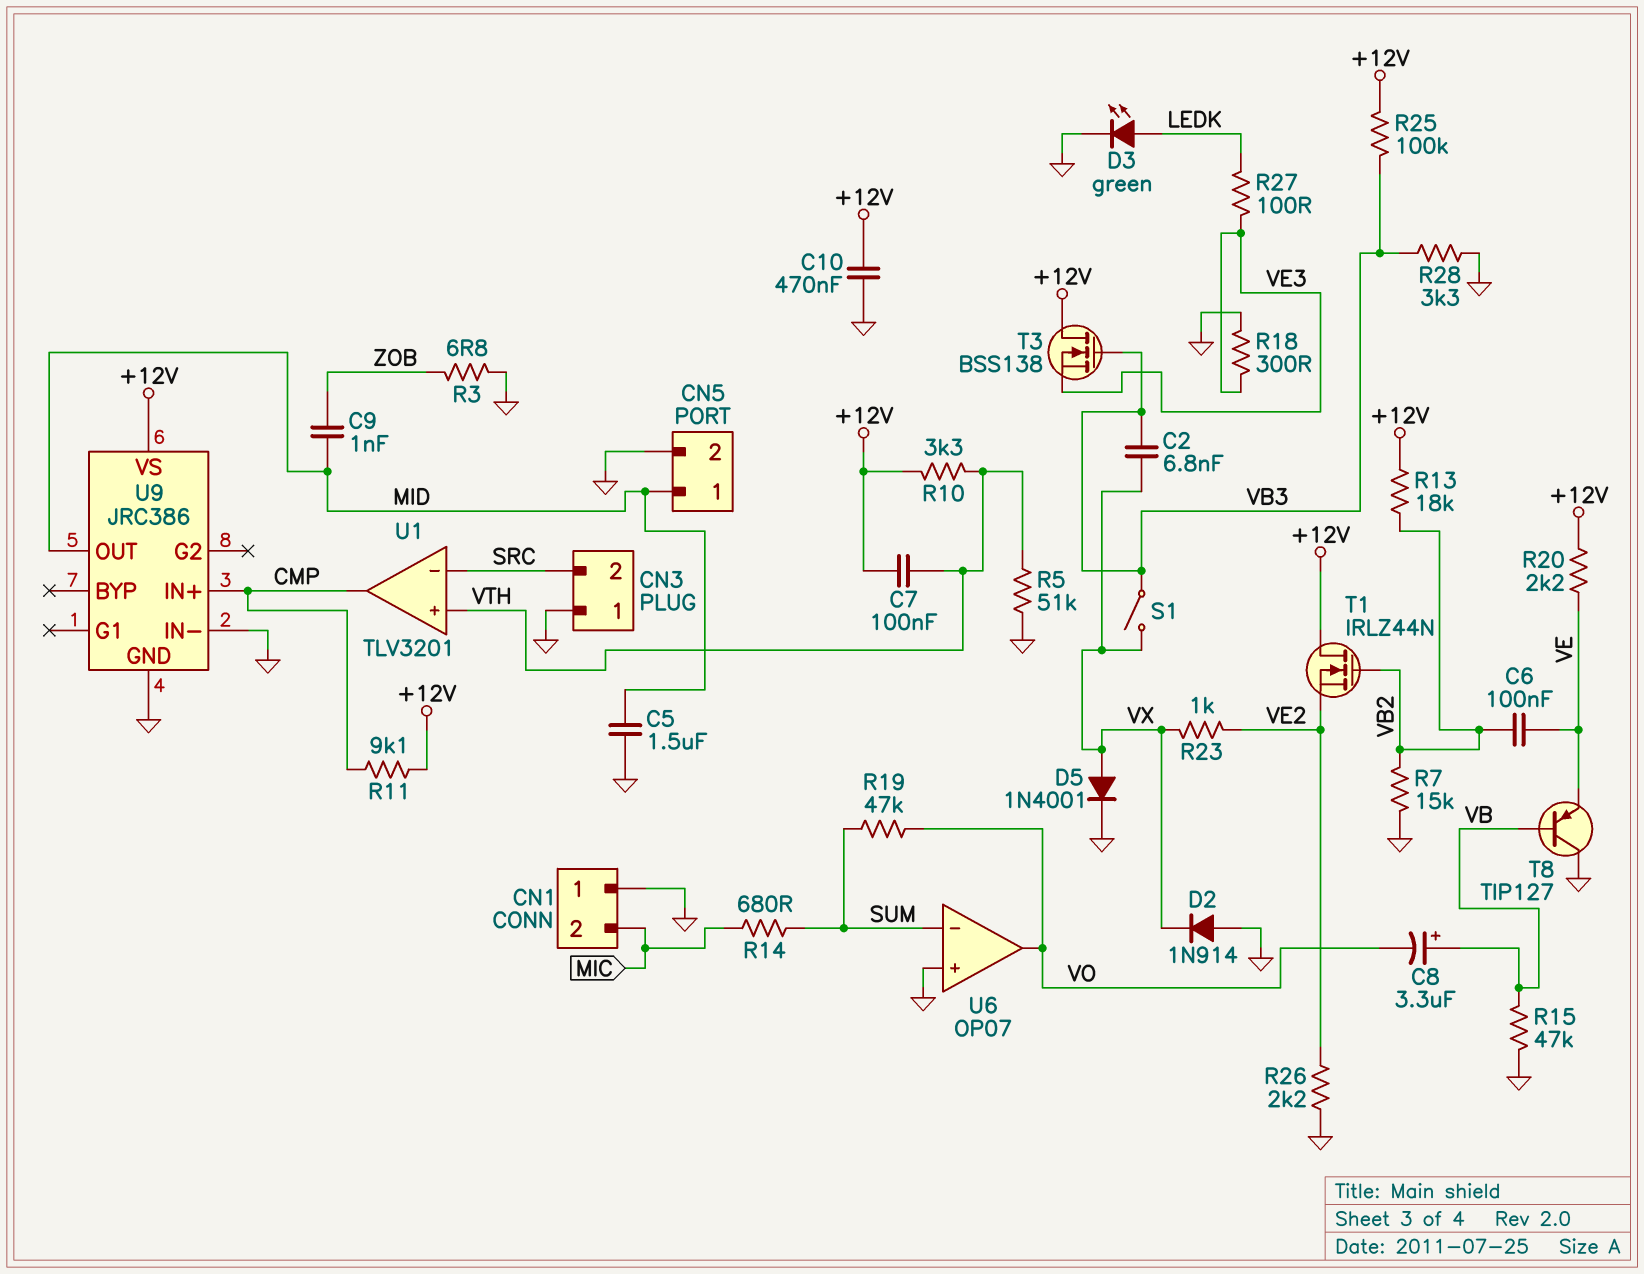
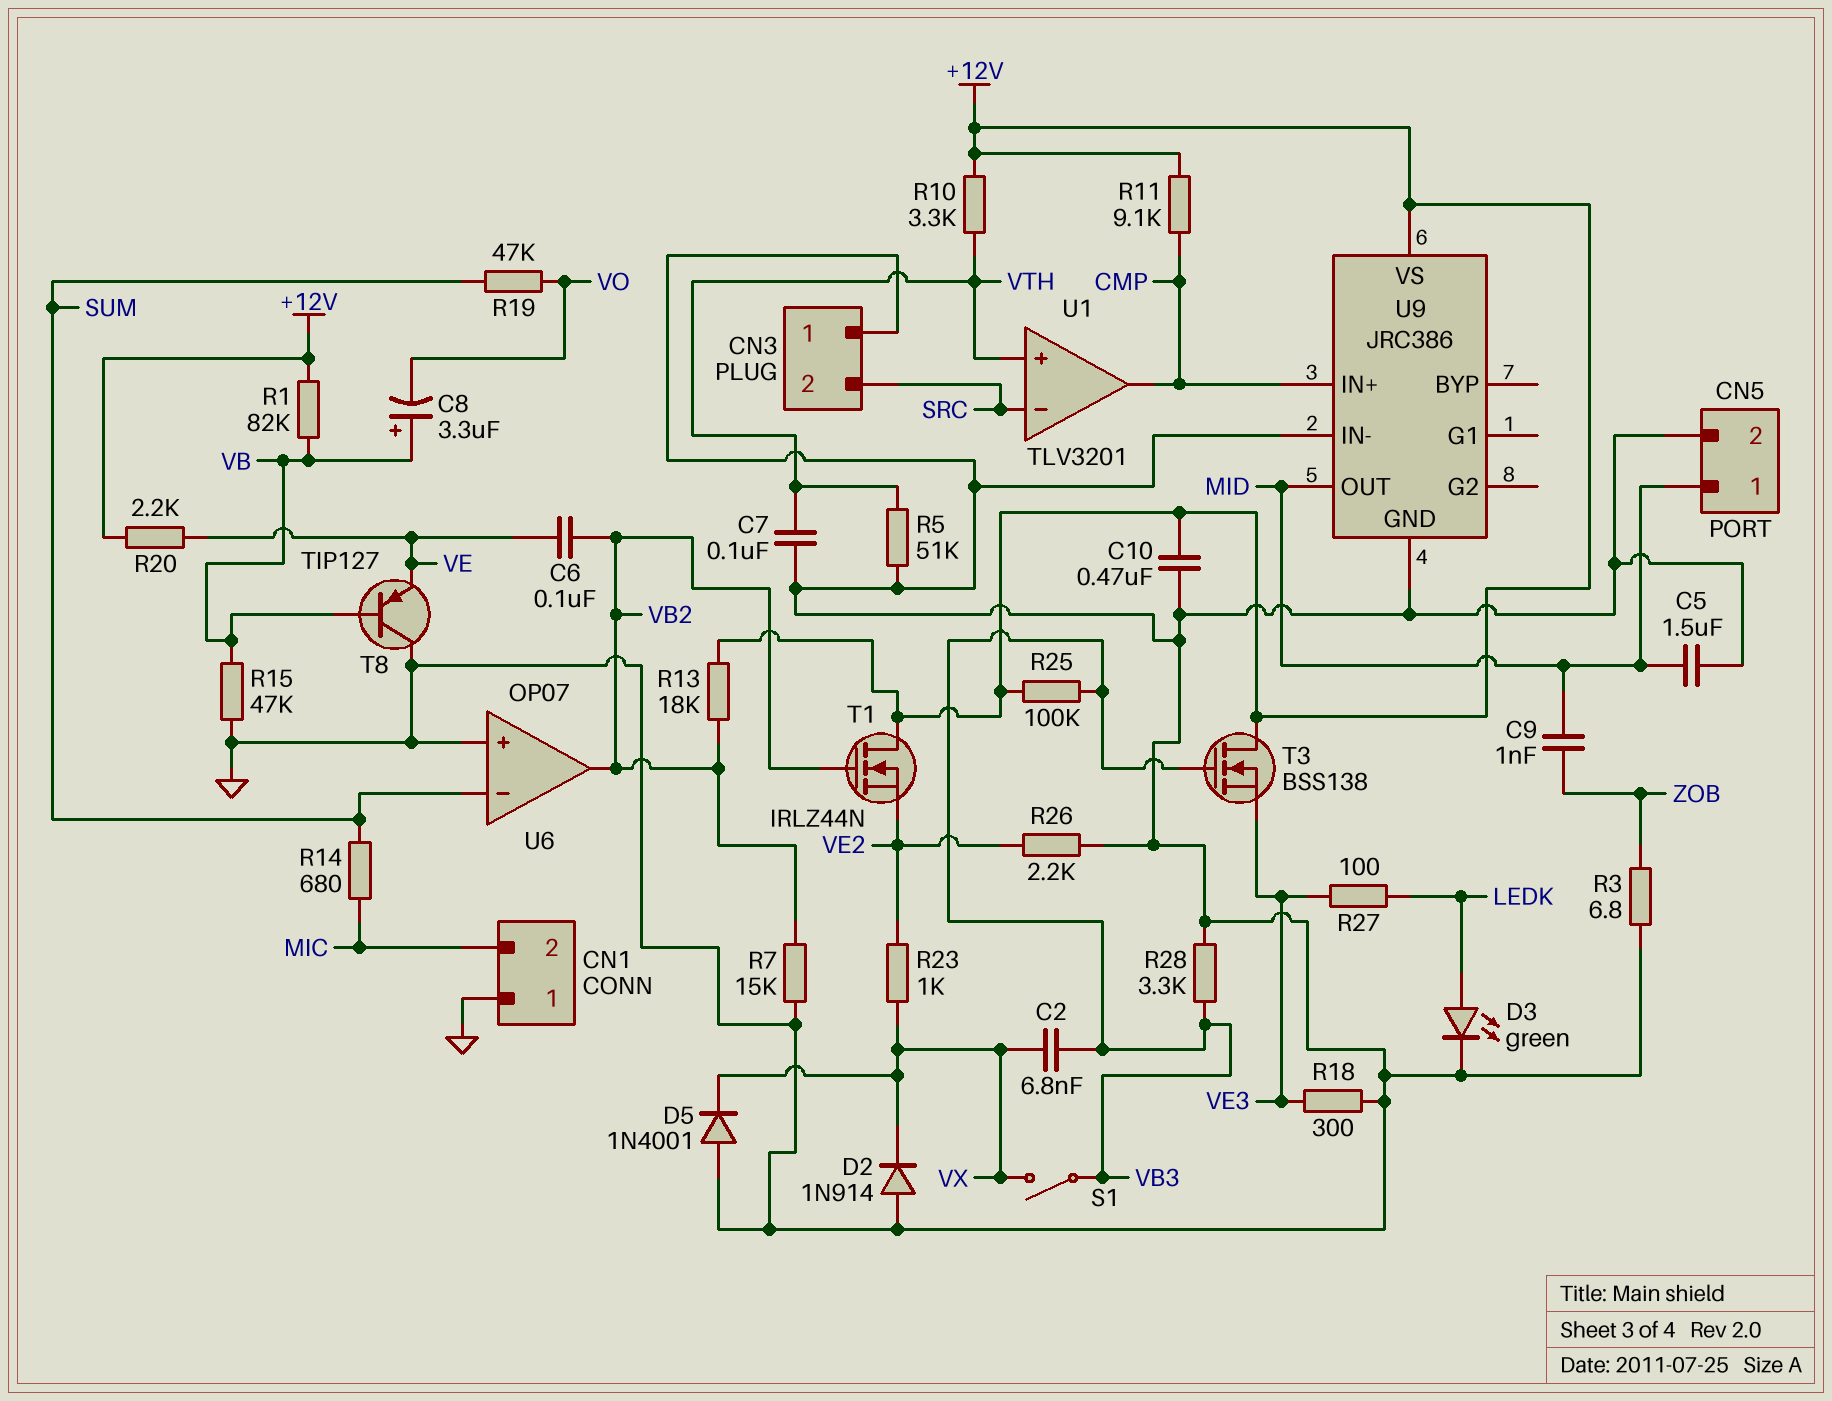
C7: 100nF (+12V, VTH) -> 100nF (GND, VTH)
D5: diode 1N4001 (A VX, K GND) -> diode 1N4001 (A GND, K VX)
R1: none -> 82k (+12V, VB)
U6 pin out: VO -> VB2

